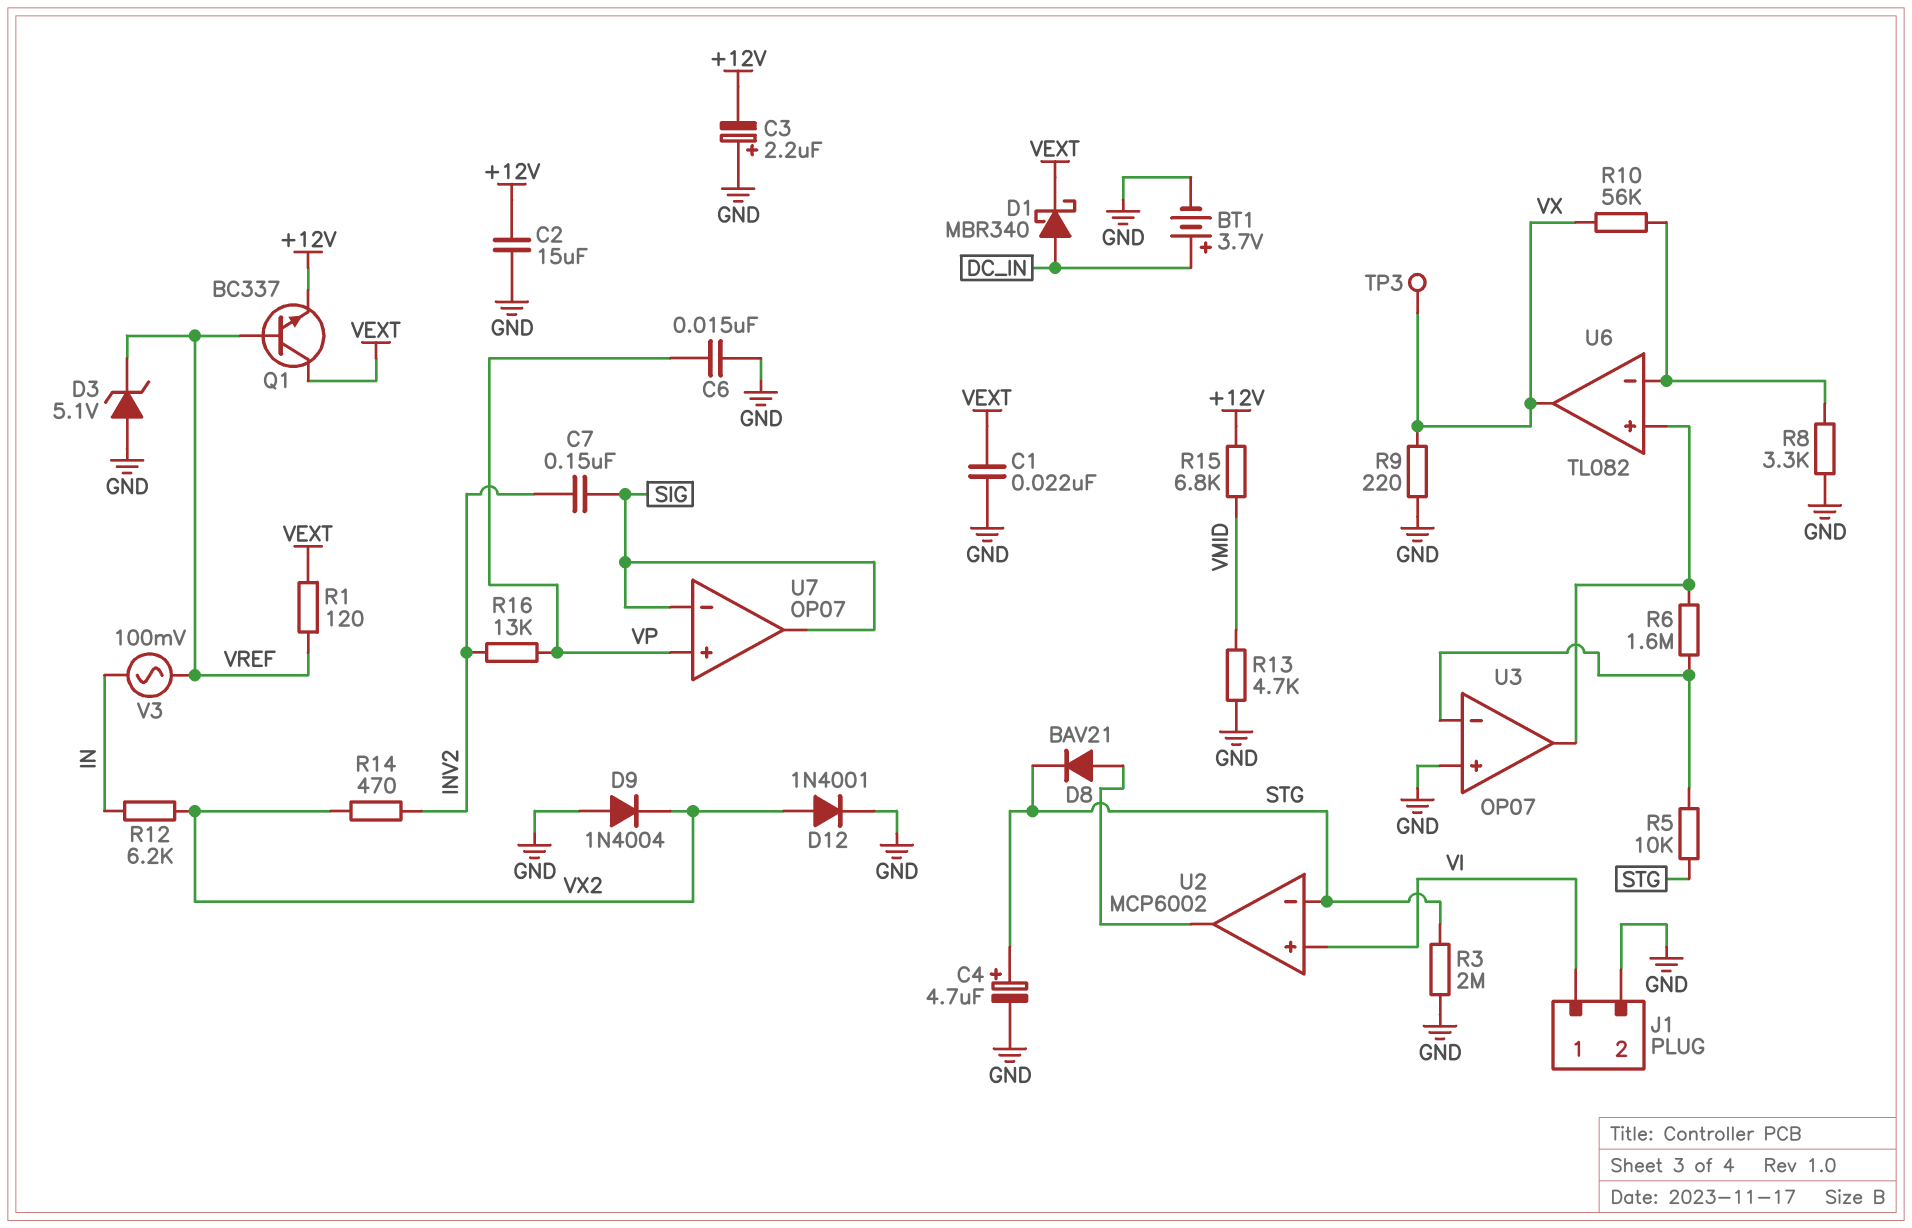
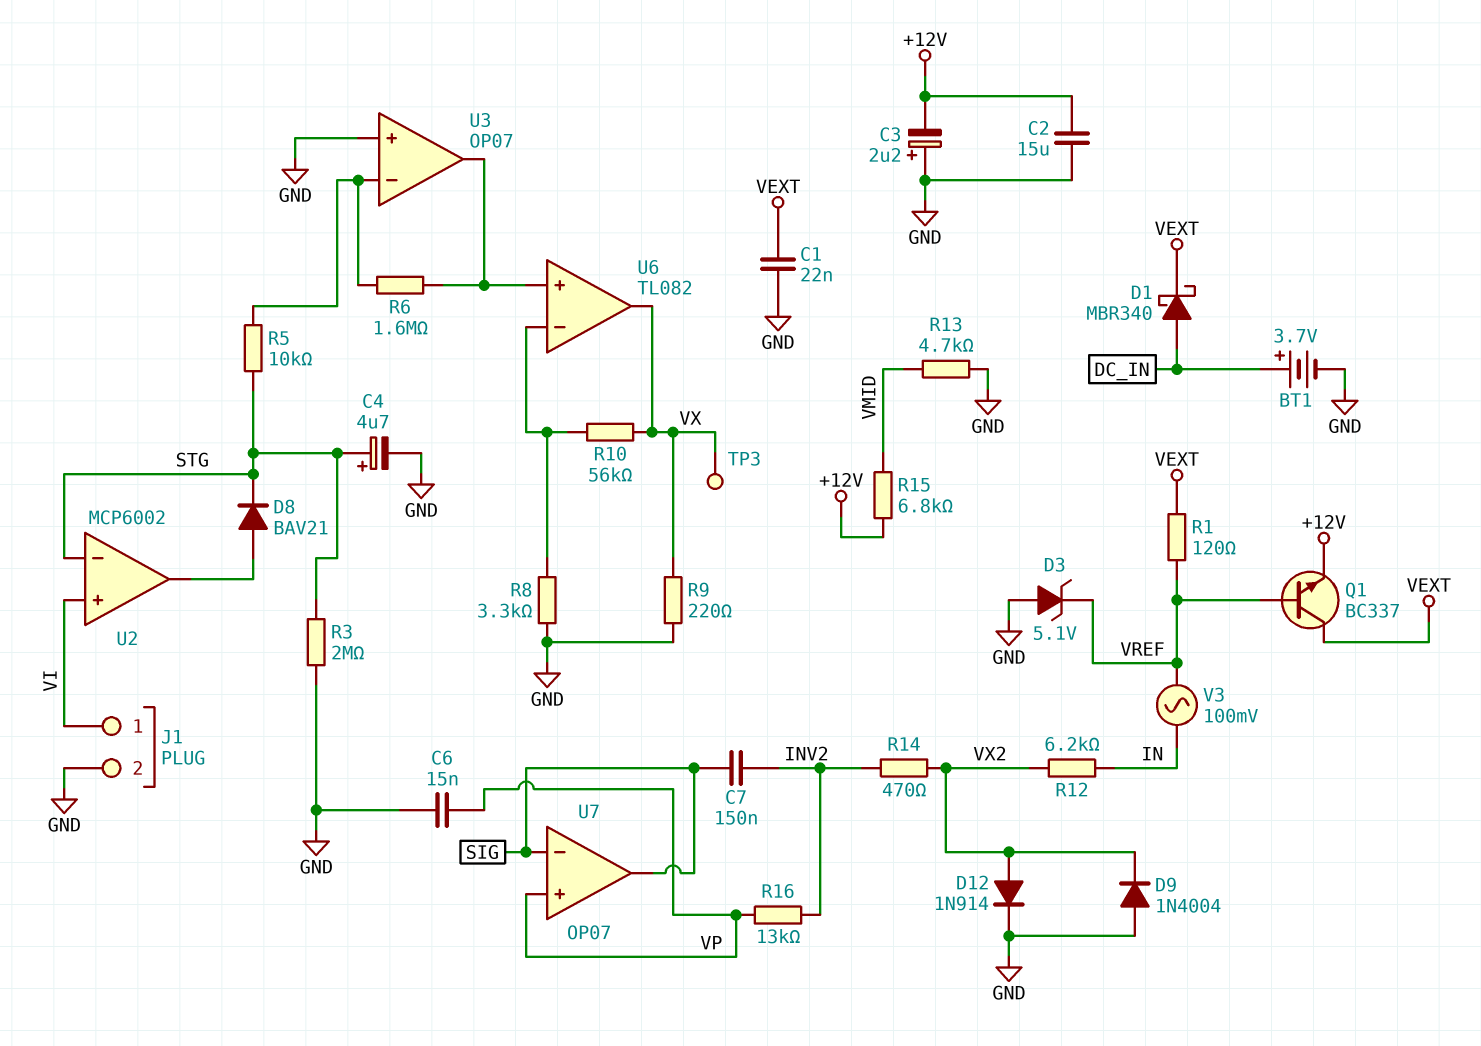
D12: diode 1N4001 (A VX2, K GND) -> diode 1N914 (A VX2, K GND)

